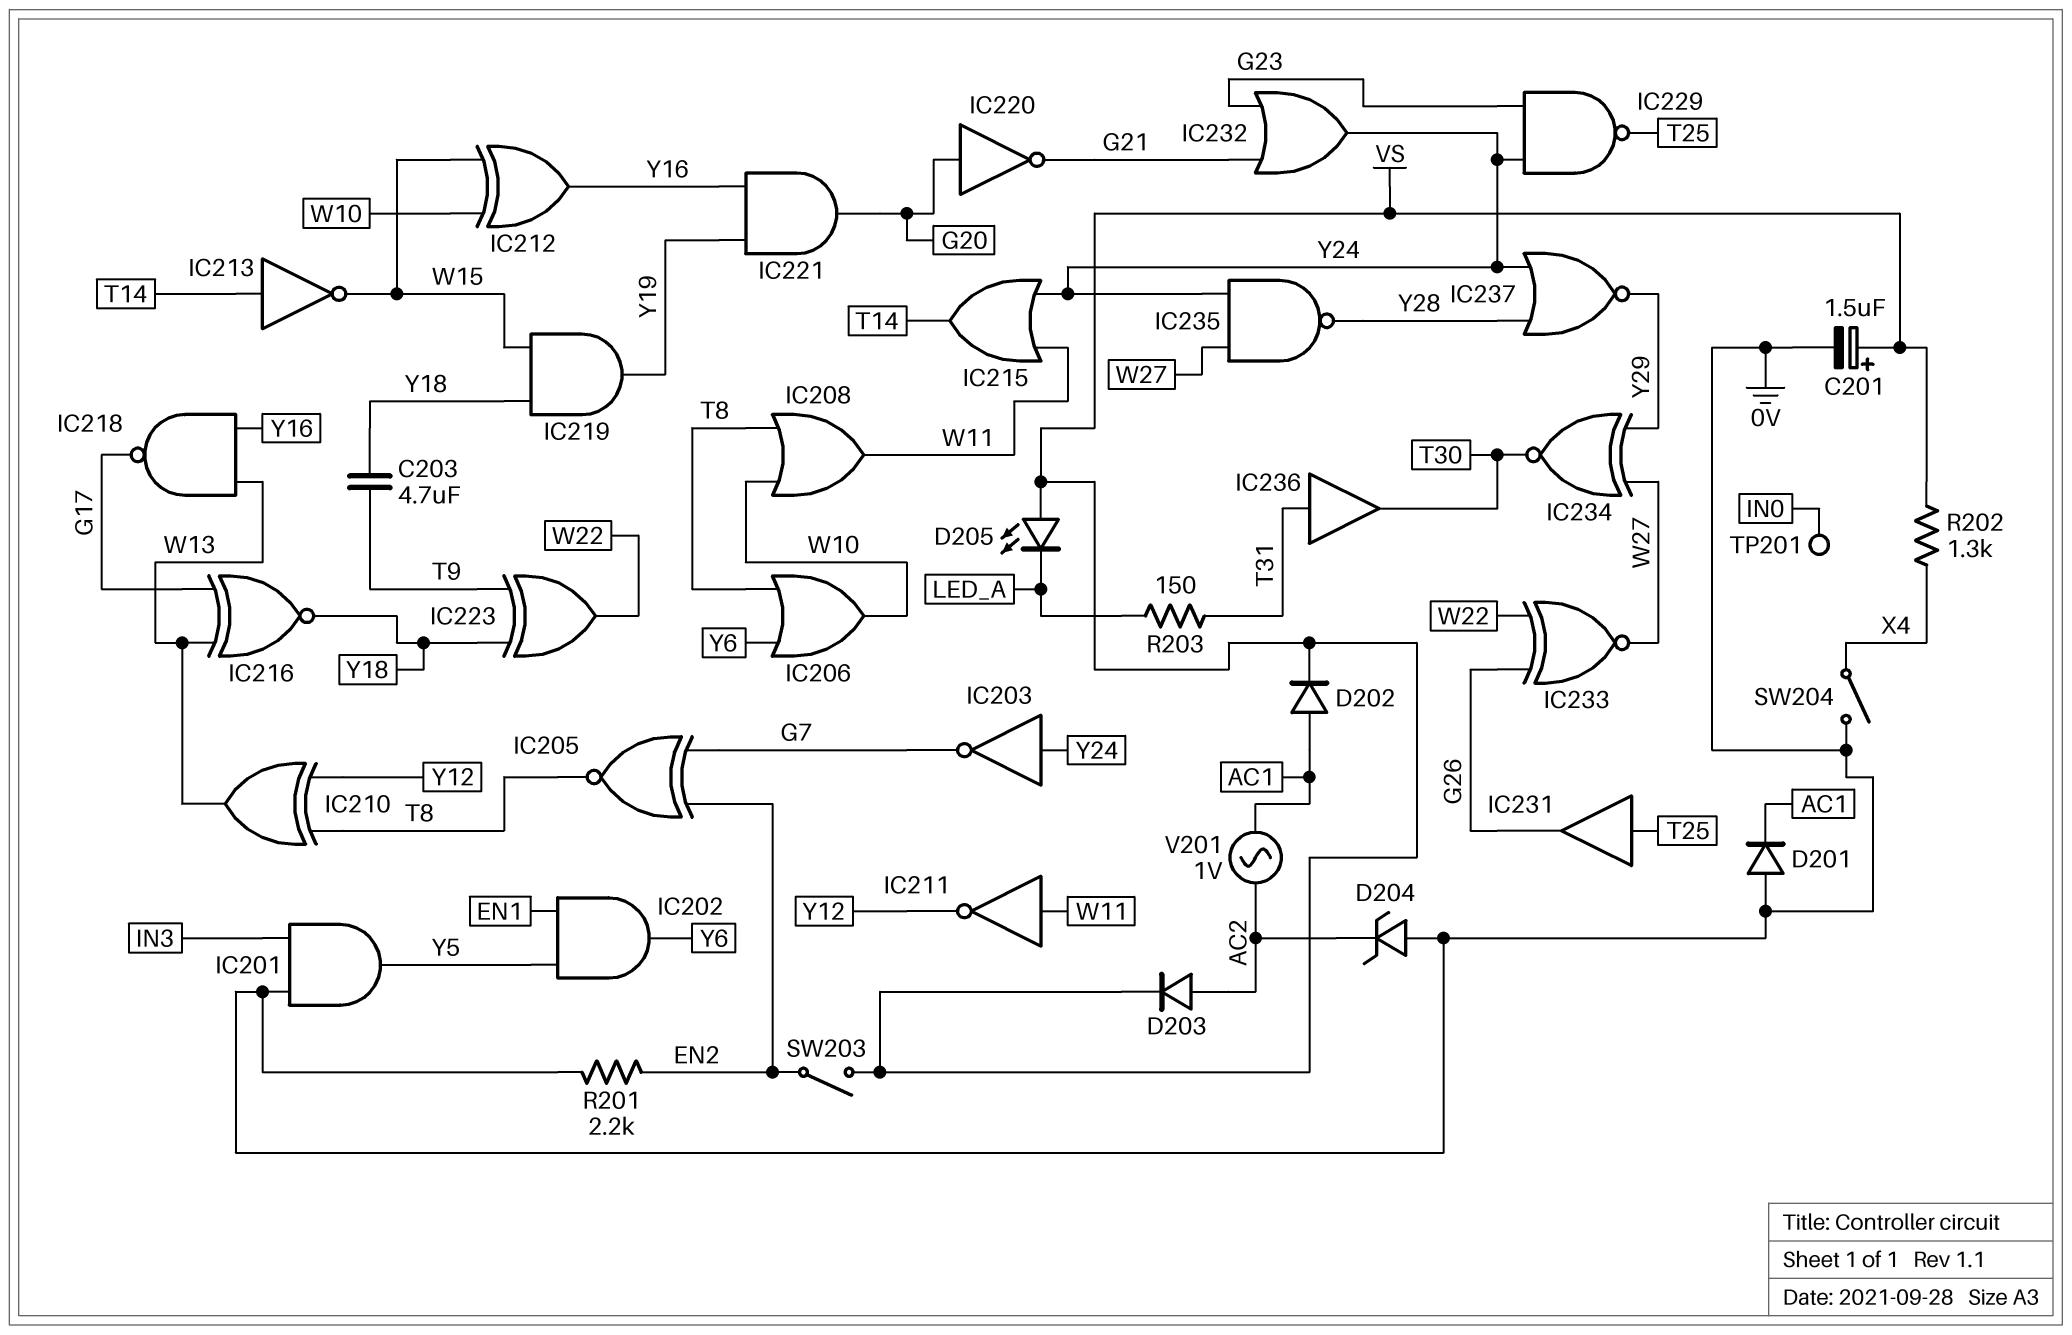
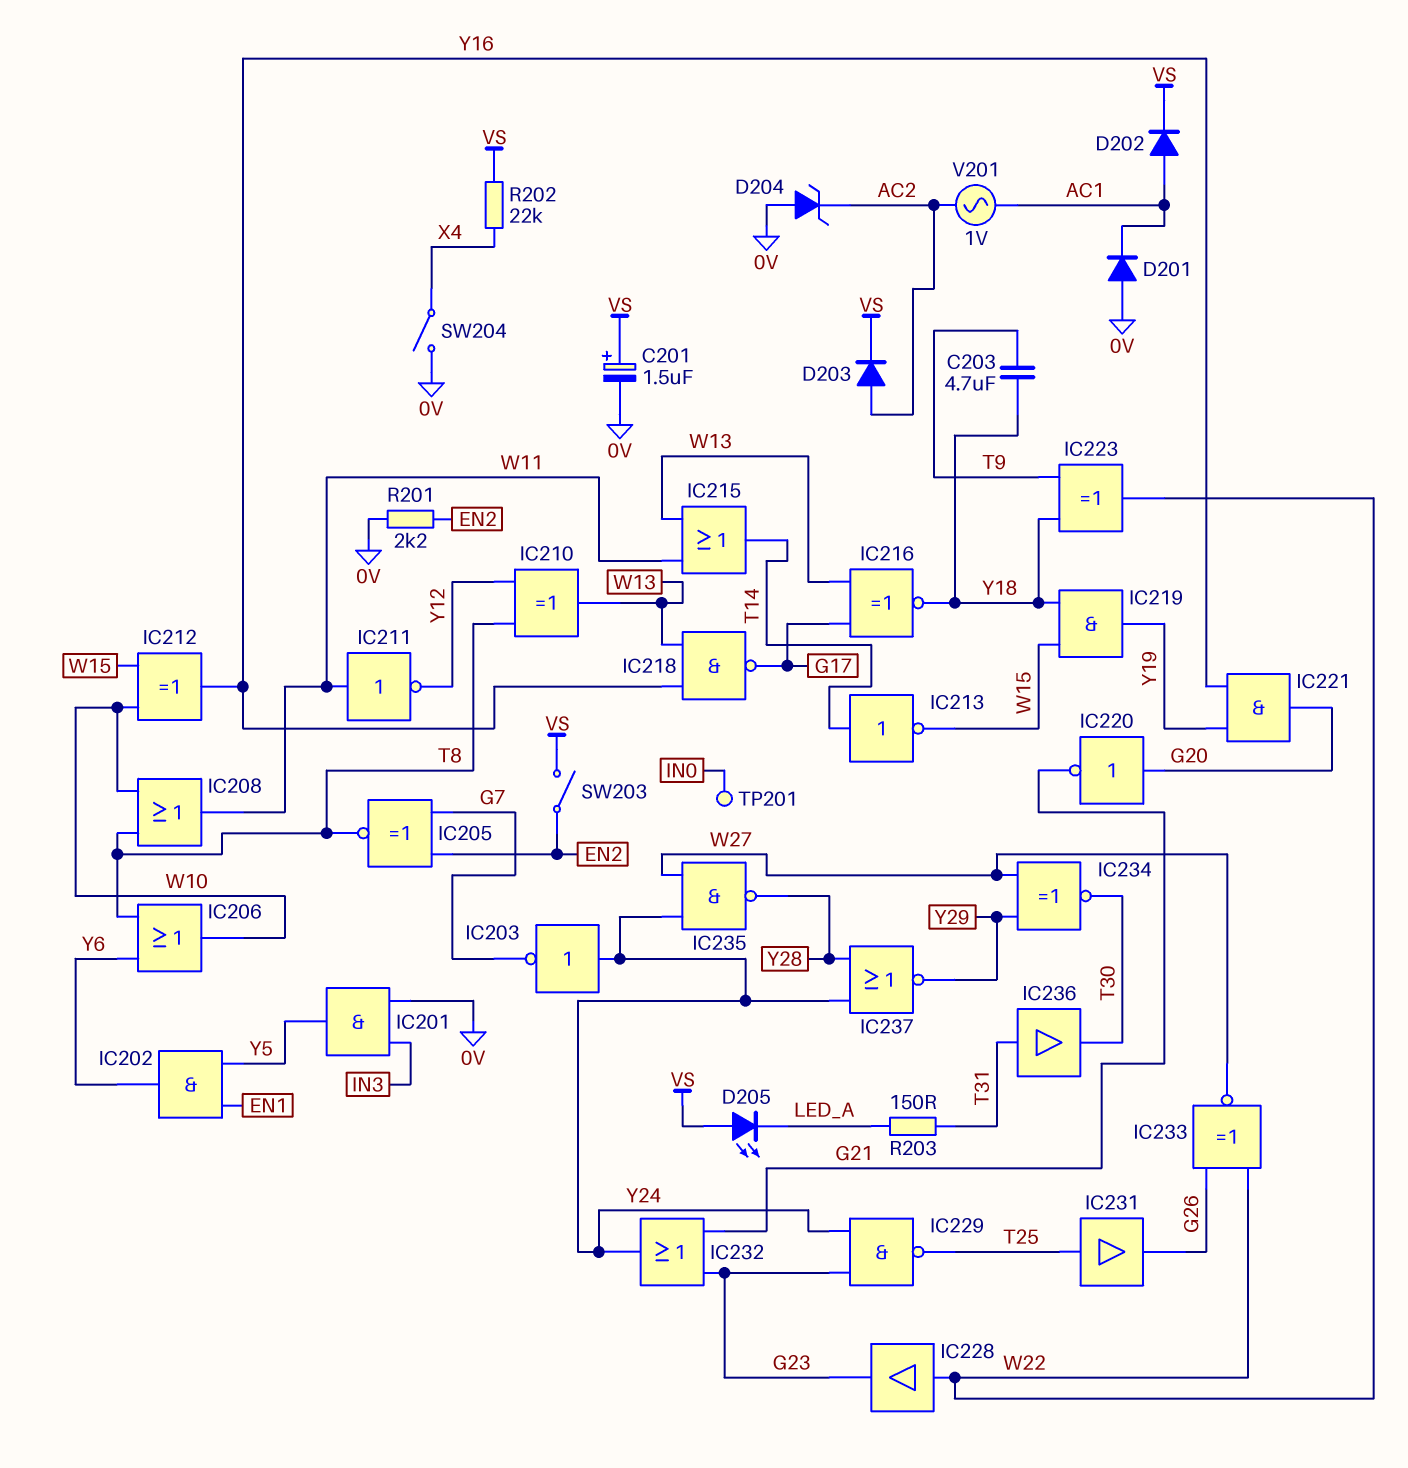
IC215: OR (in W11, in Y24, out T14) -> OR (in W11, in W13, out T14)
IC228: none -> buffer (in W22, out G23)
R202: 1.3k (VS, X4) -> 22k (VS, X4)

